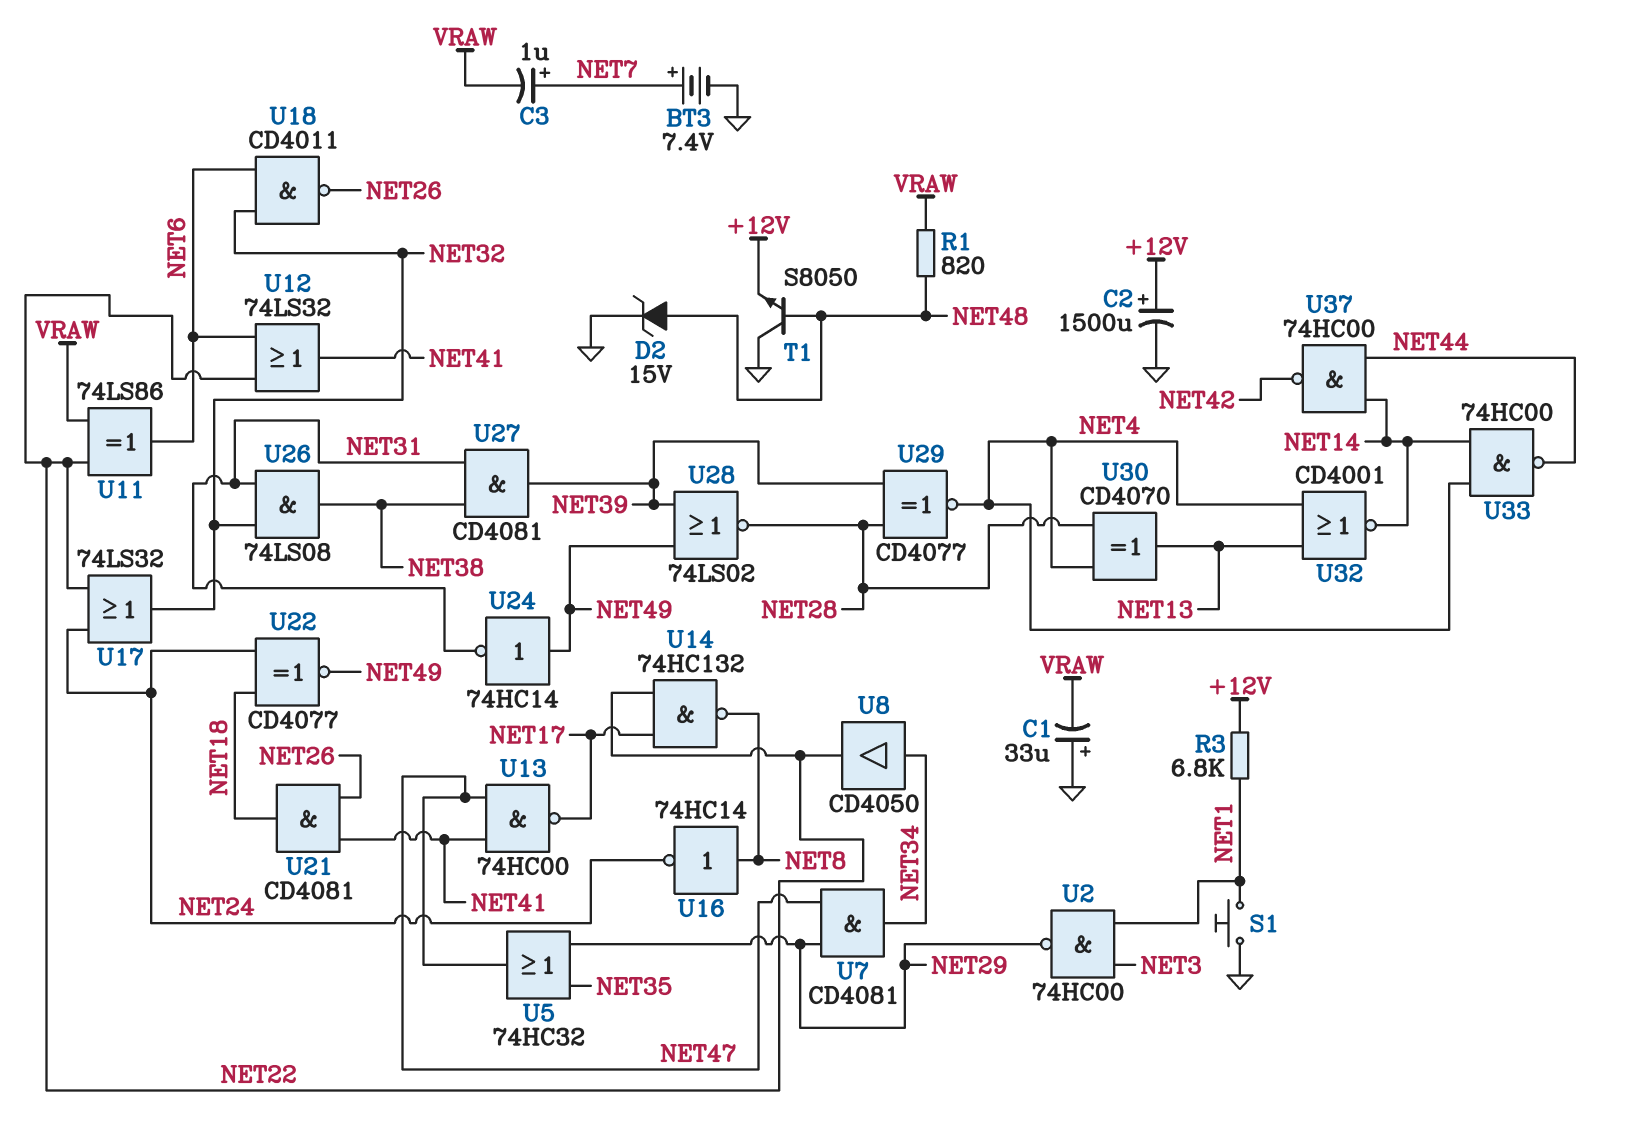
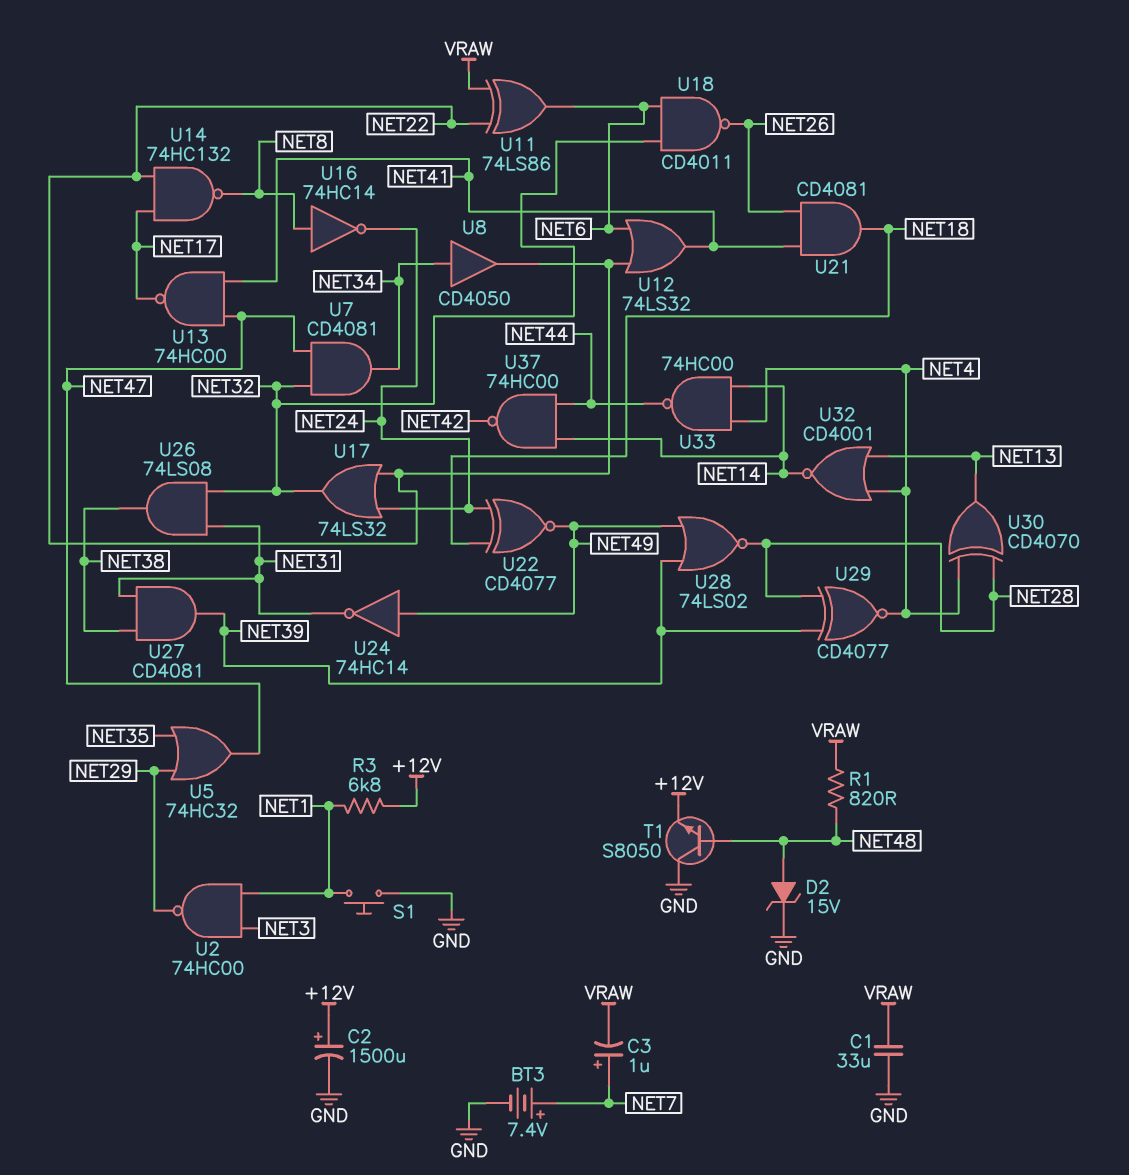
C1: 33uF (plus GND, minus VRAW) -> 33uF (GND, VRAW)
U7: AND CD4081 (in NET29, in NET47, out NET34) -> AND CD4081 (in NET32, in NET47, out NET34)

